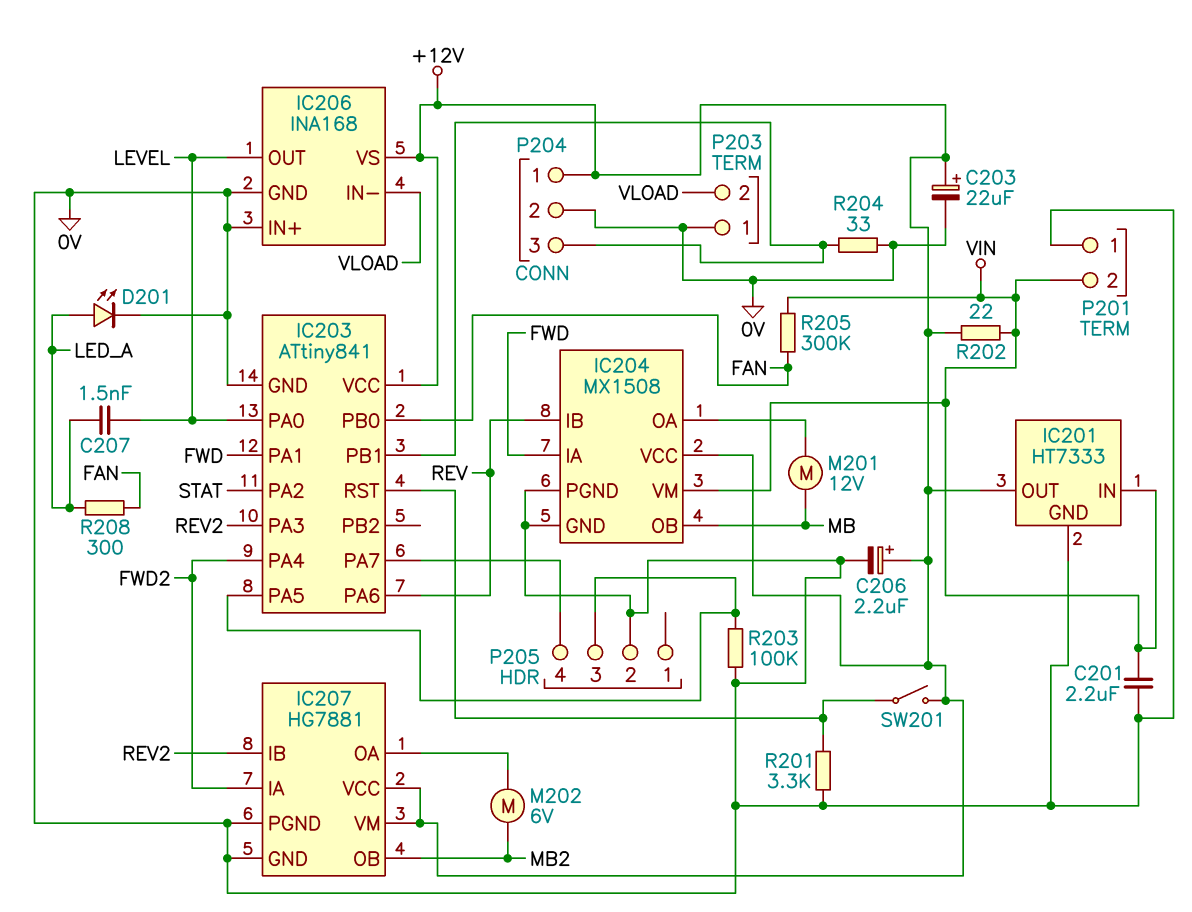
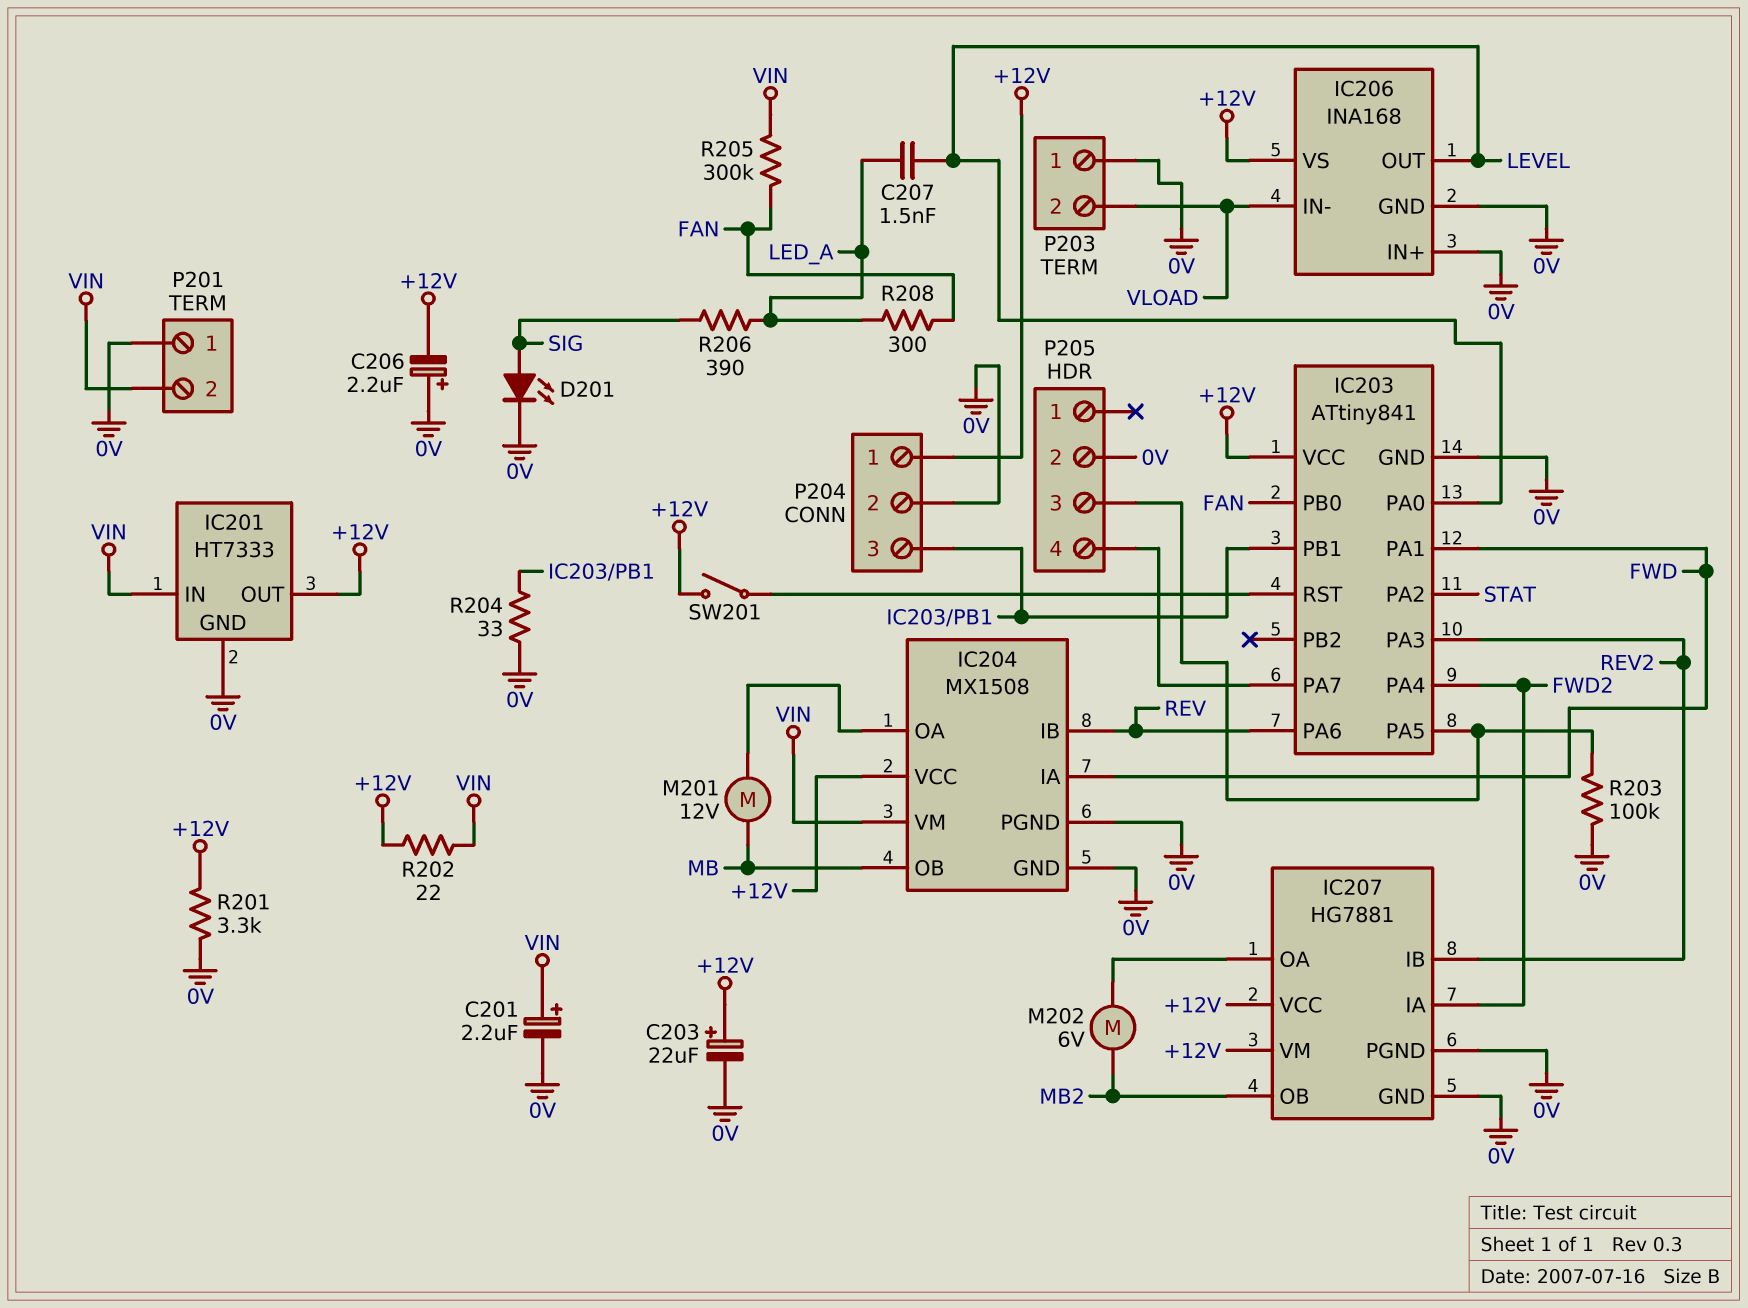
C201: 2.2uF (0V, VIN) -> 2.2uF (plus VIN, minus 0V)
C206: 2.2uF (plus +12V, minus 0V) -> 2.2uF (plus 0V, minus +12V)
D201: LED (A LED_A, K 0V) -> LED (A SIG, K 0V)
R201: 3.3k (0V, IC203/RST) -> 3.3k (+12V, 0V)
R206: none -> 390 (LED_A, SIG)

